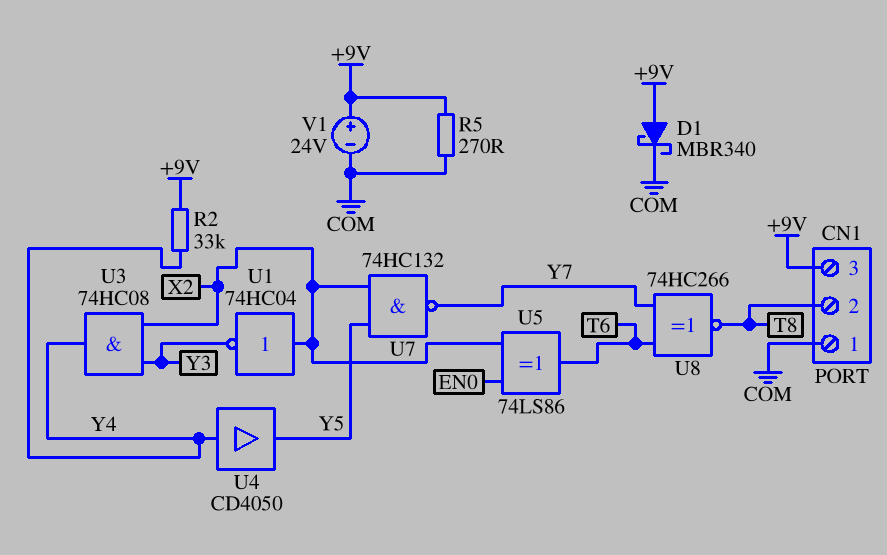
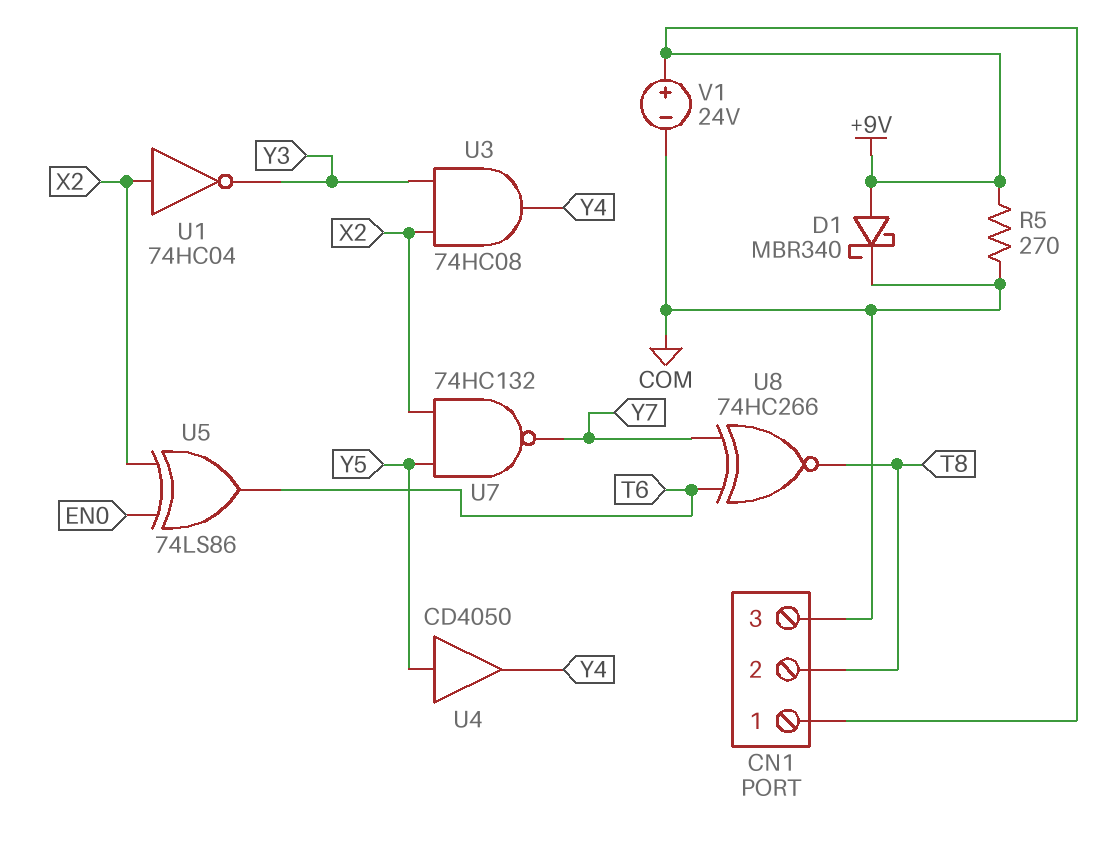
CN1 pin 1: COM -> +9V
CN1 pin 3: +9V -> COM
R2: 33k (+9V, Y4) -> none
U4: buffer CD4050 (in Y4, out Y5) -> buffer CD4050 (in Y5, out Y4)

